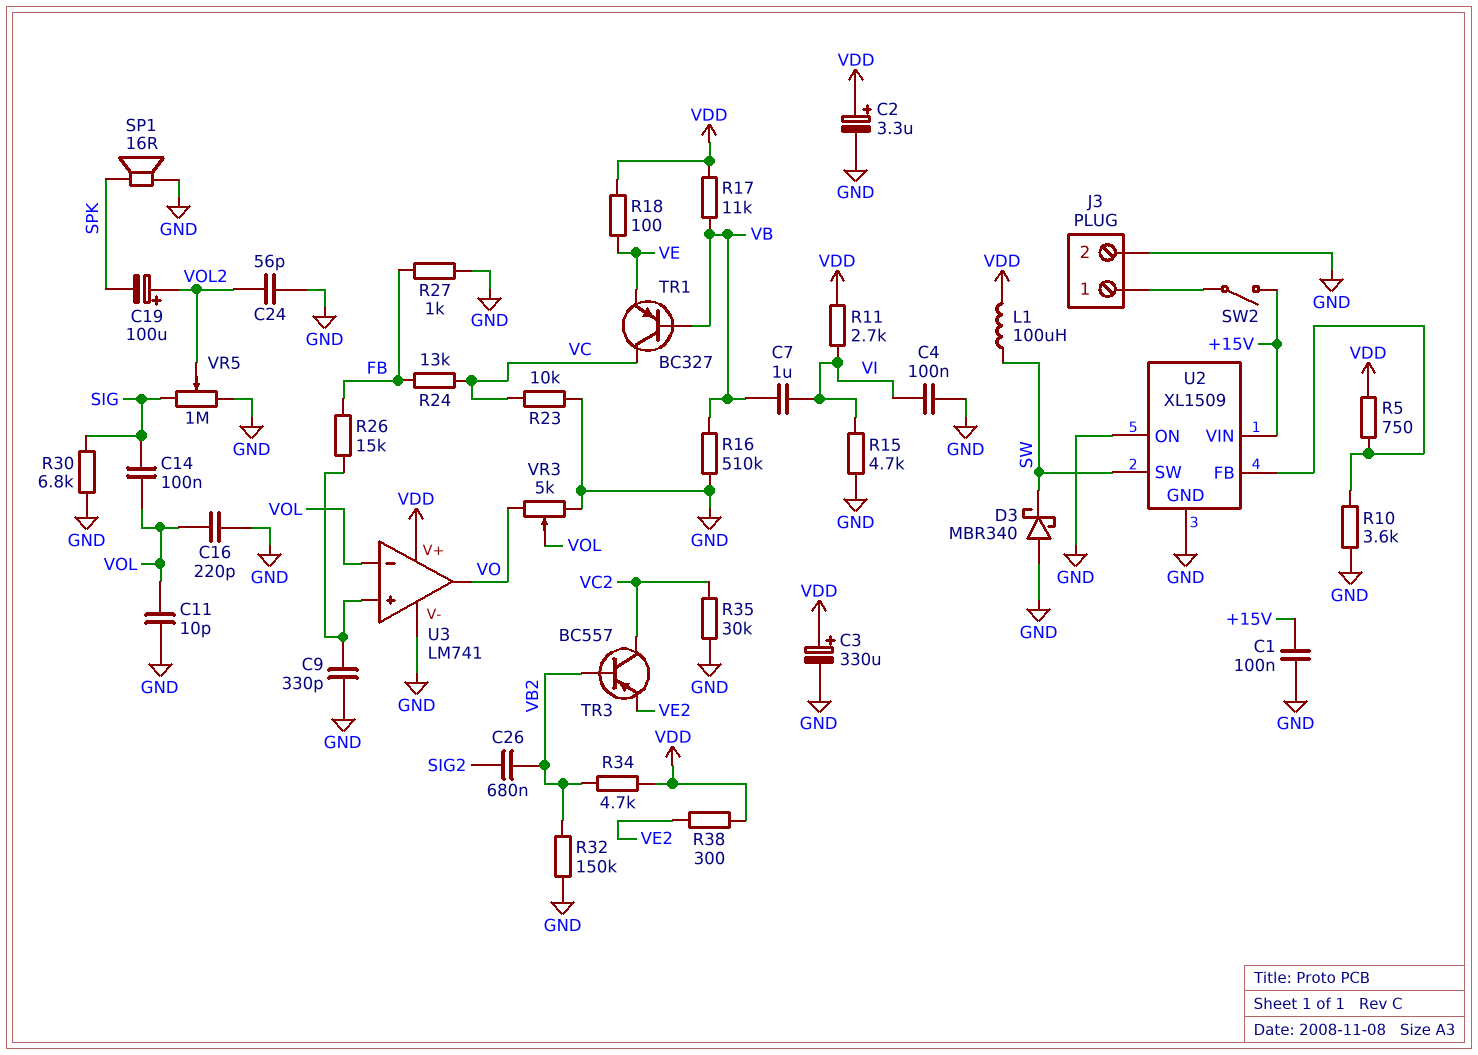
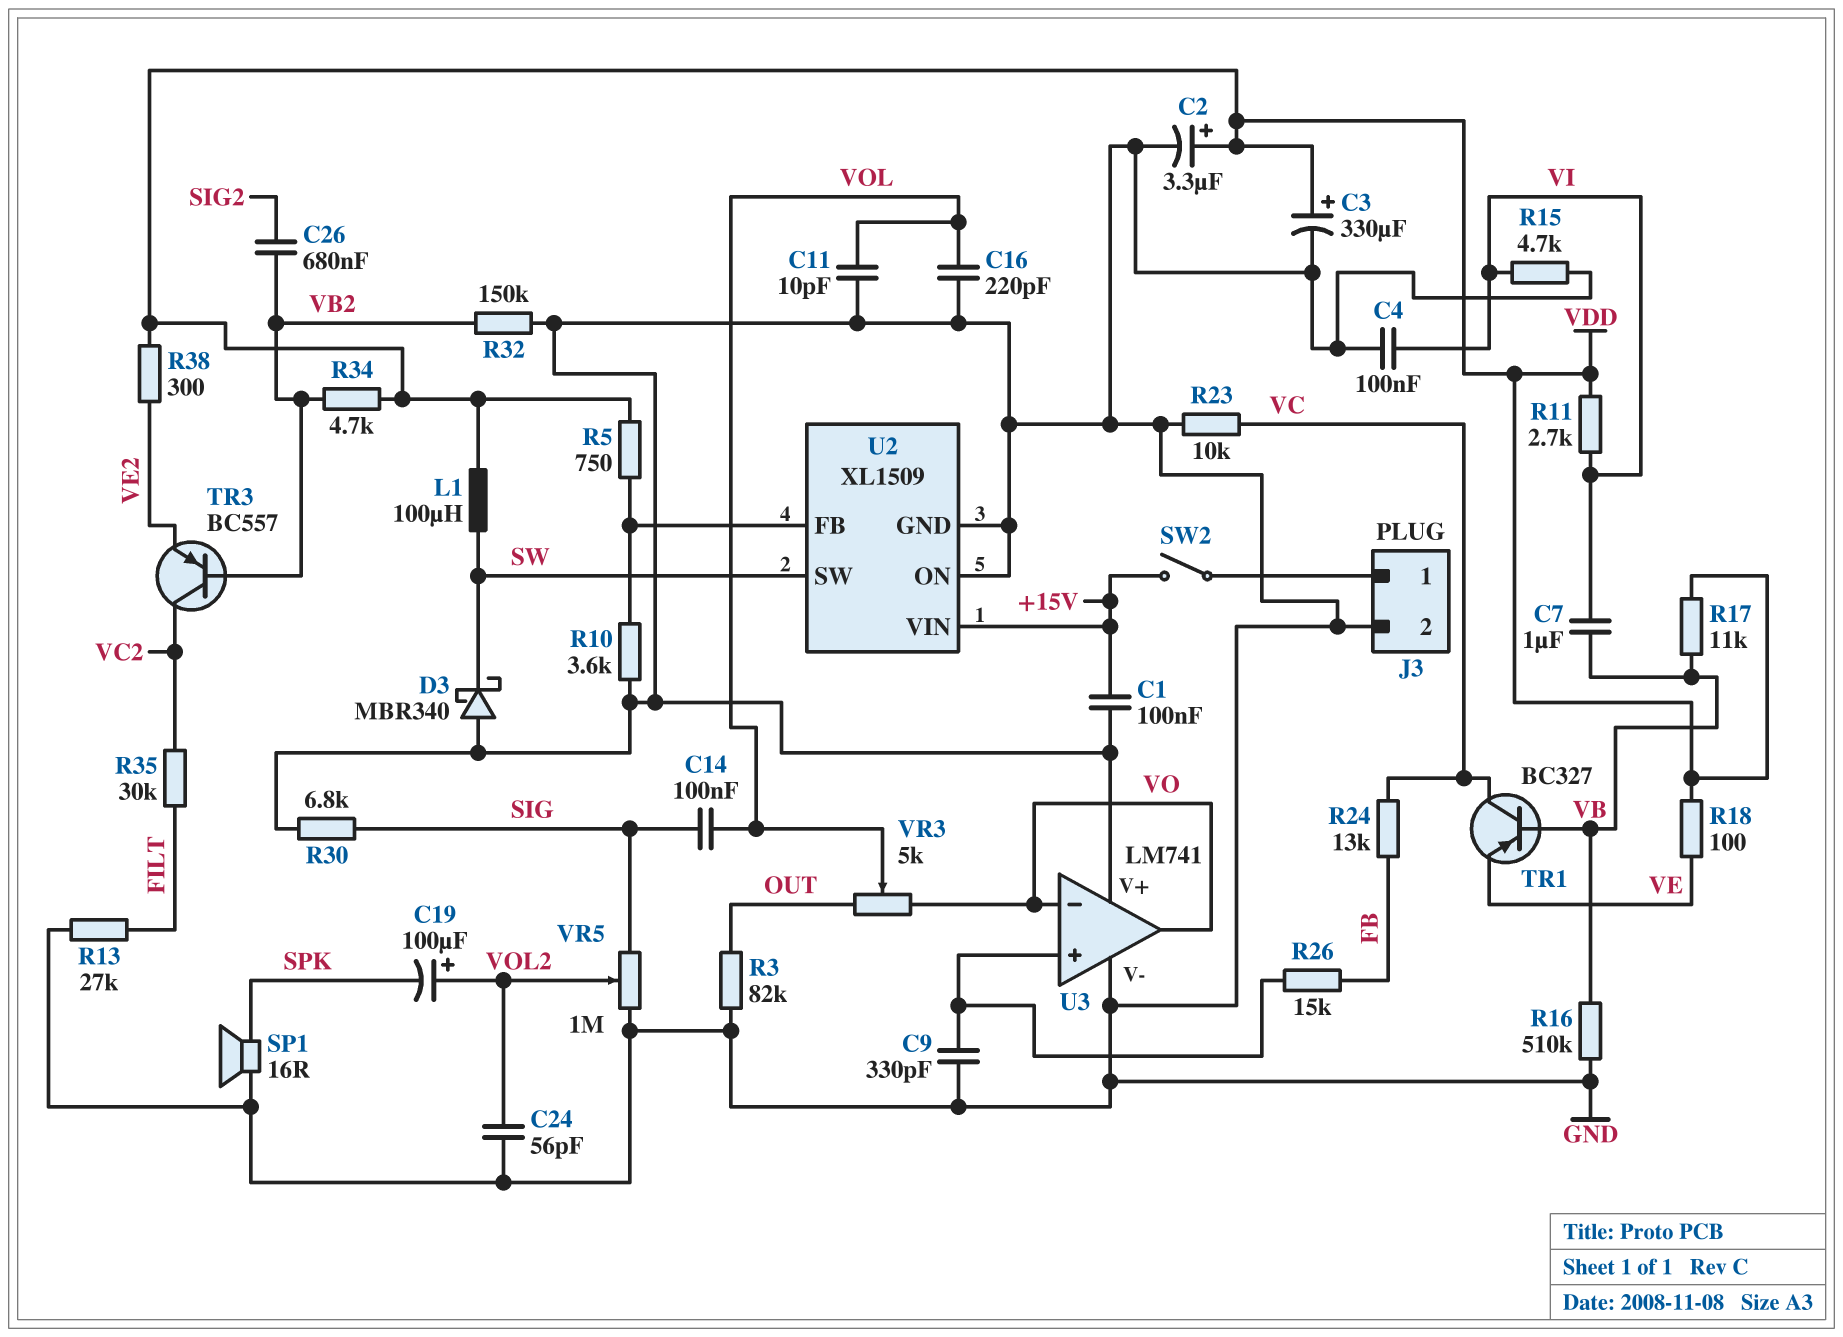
R3: none -> 82k (GND, OUT)
R13: none -> 27k (FILT, GND)
R27: 1k (FB, GND) -> none
R35: 30k (GND, VC2) -> 30k (FILT, VC2)
U3 pin V+: VDD -> GND
U3 pin in-: VOL -> VO
VR3: 5k (GND, VO, wiper VOL) -> 5k (OUT, VO, wiper VOL)

